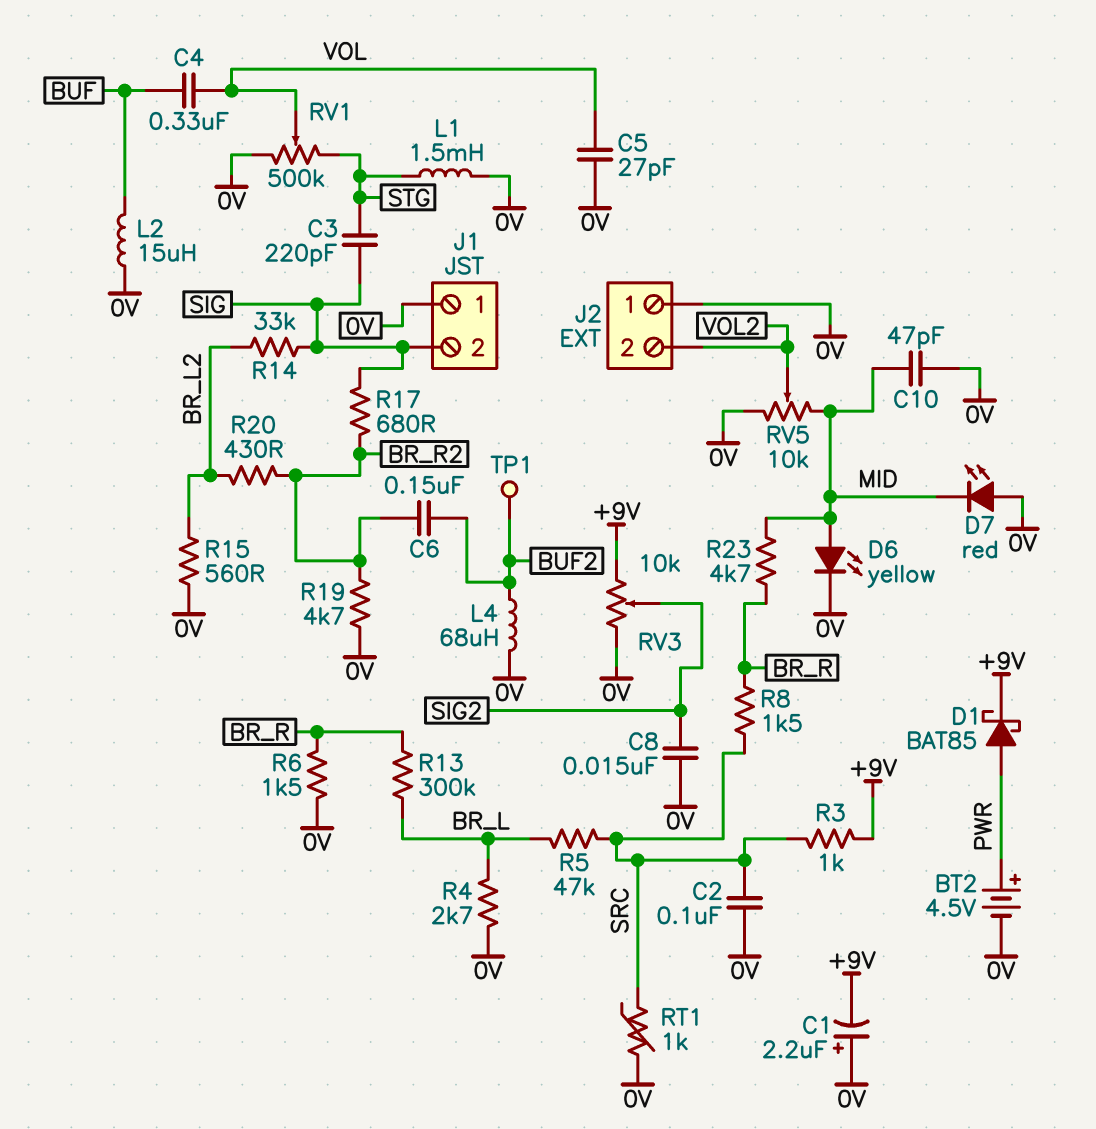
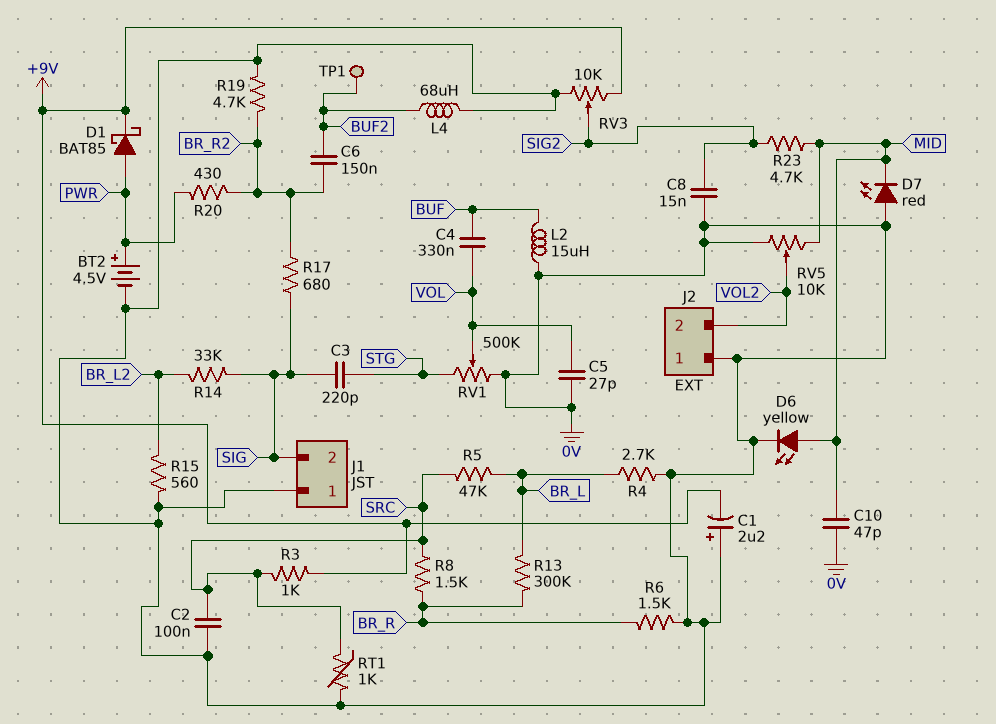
L1: 1.5mH (0V, STG) -> none
R20: 430 (BR_L2, BR_R2) -> 430 (BR_R2, PWR)
R23: 4.7k (BR_R, MID) -> 4.7k (MID, SIG2)

